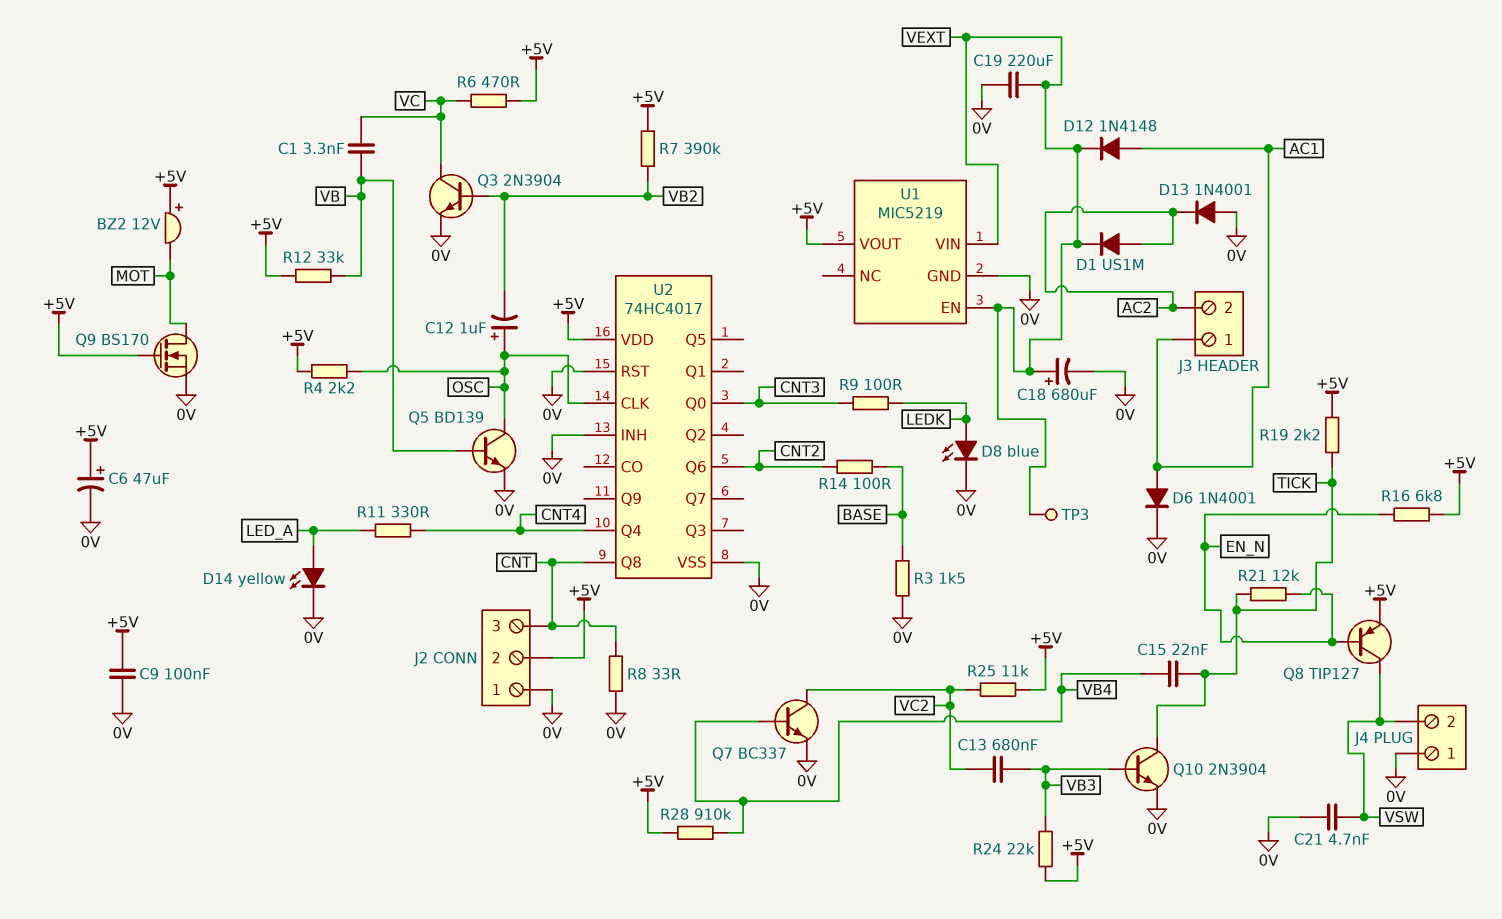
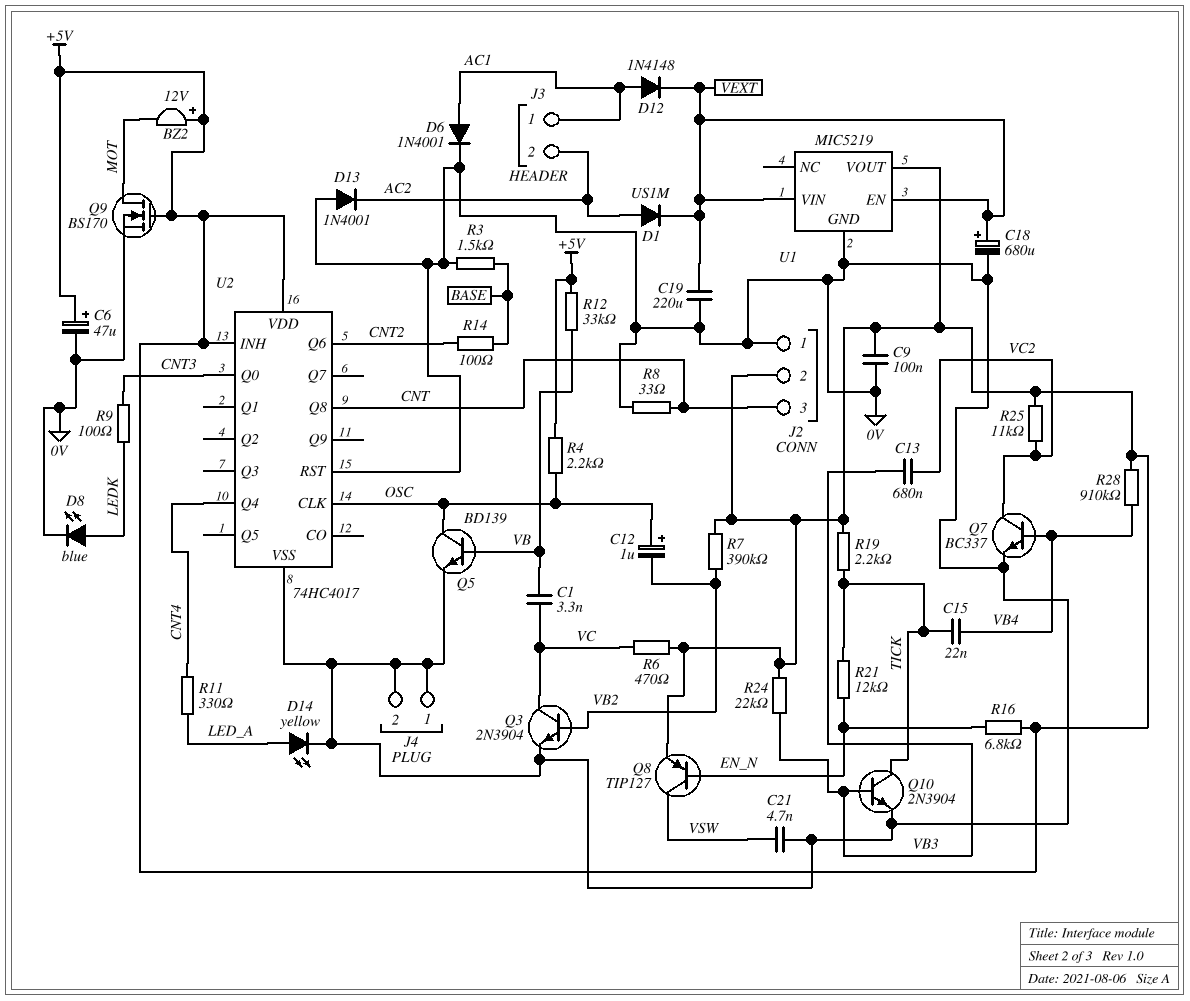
J4 pin 2: VSW -> 0V
TP3: test point (VEXT) -> none
U2 pin INH: 0V -> +5V

